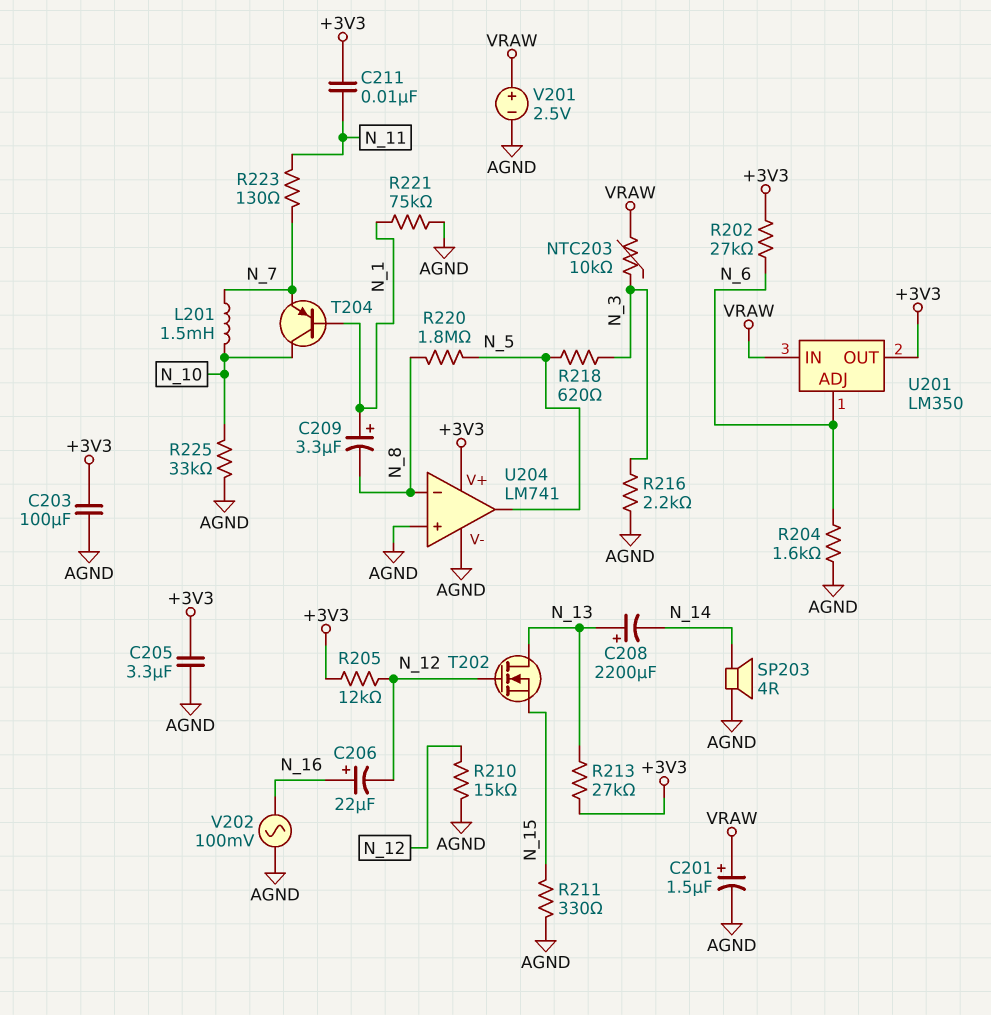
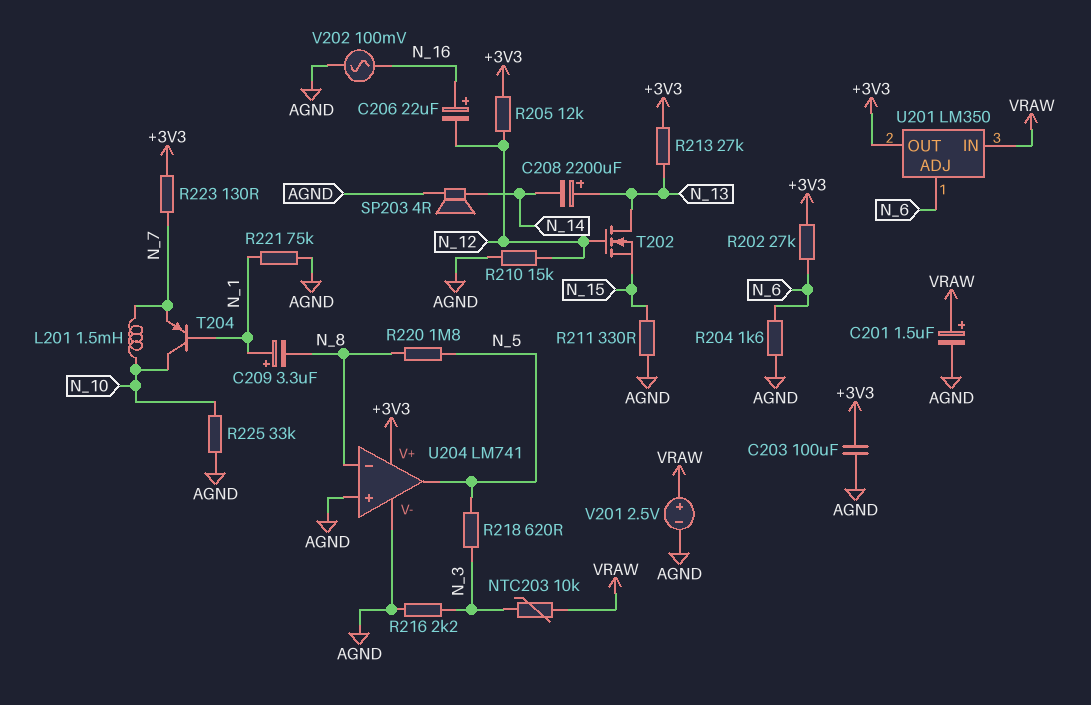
C205: 3.3uF (+3V3, AGND) -> none
C211: 10nF (+3V3, N_11) -> none
R223: 130 (N_7, N_11) -> 130 (+3V3, N_7)

